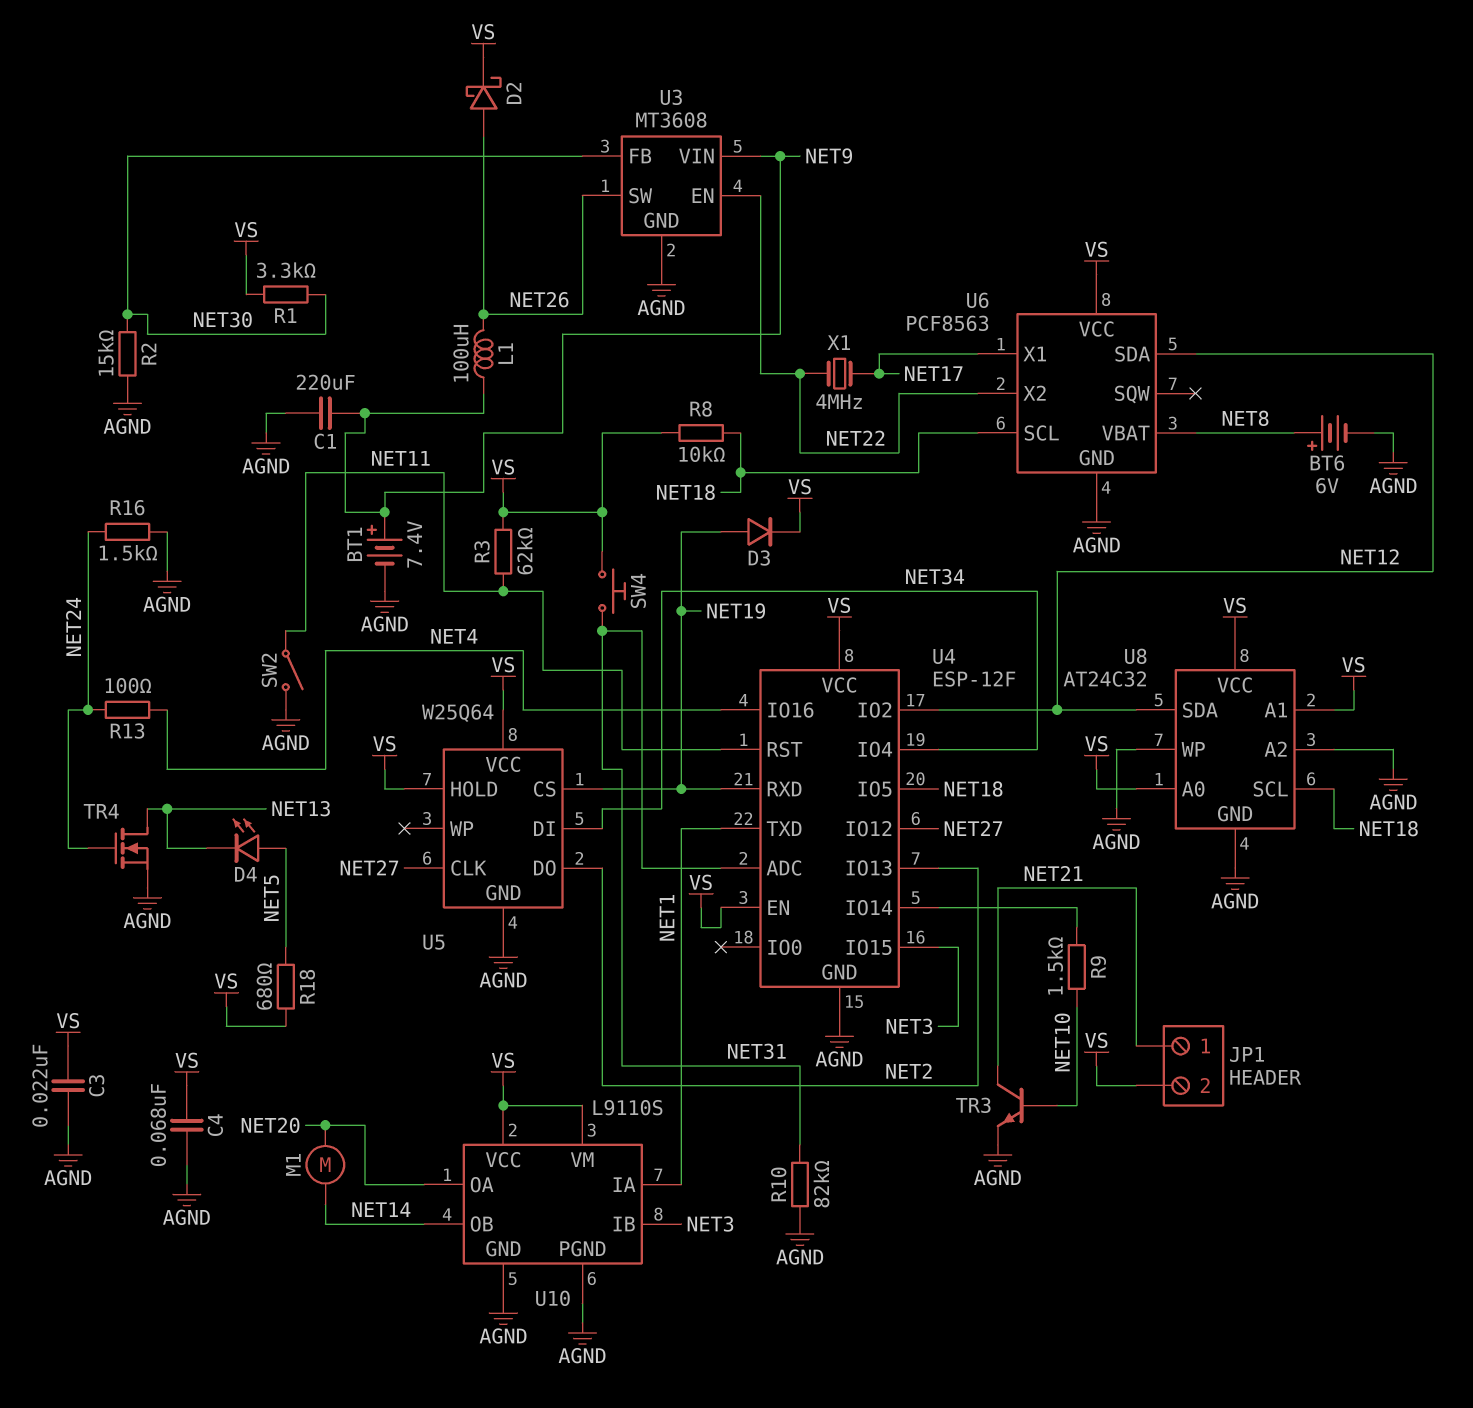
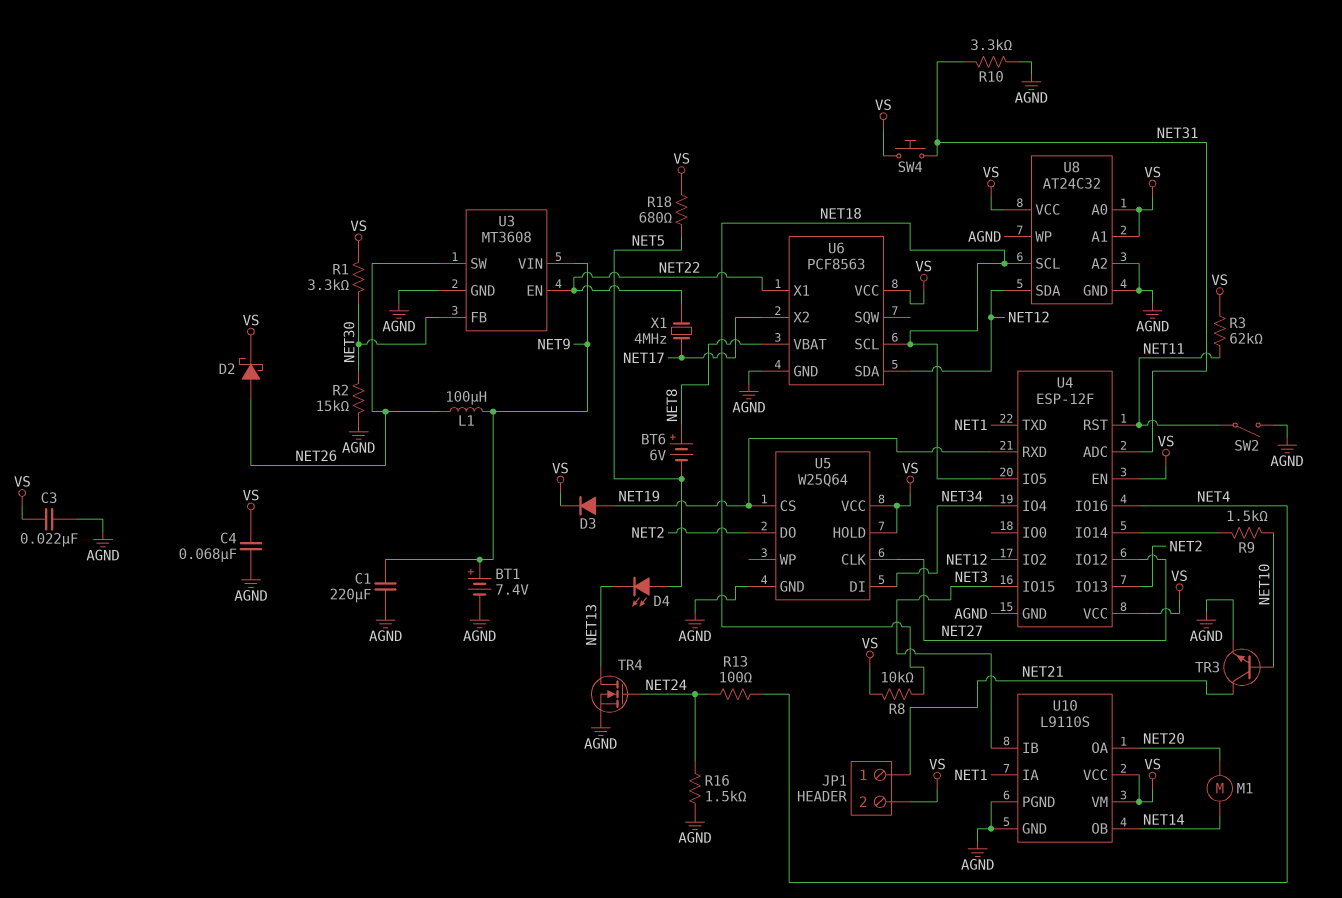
BT6: 6V (plus NET8, minus AGND) -> 6V (plus NET8, minus NET5)
R10: 82k (AGND, NET31) -> 3.3k (AGND, NET31)
U6 pin X1: NET17 -> NET22
U6 pin X2: NET22 -> NET17

